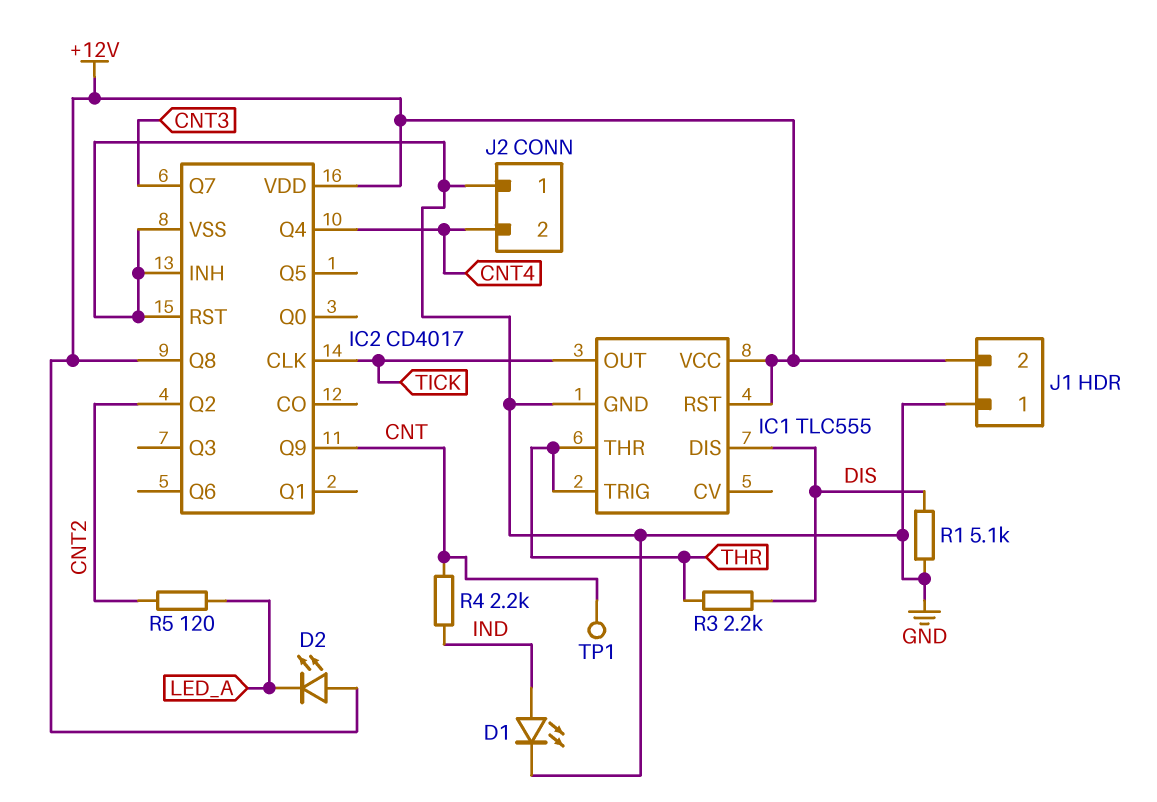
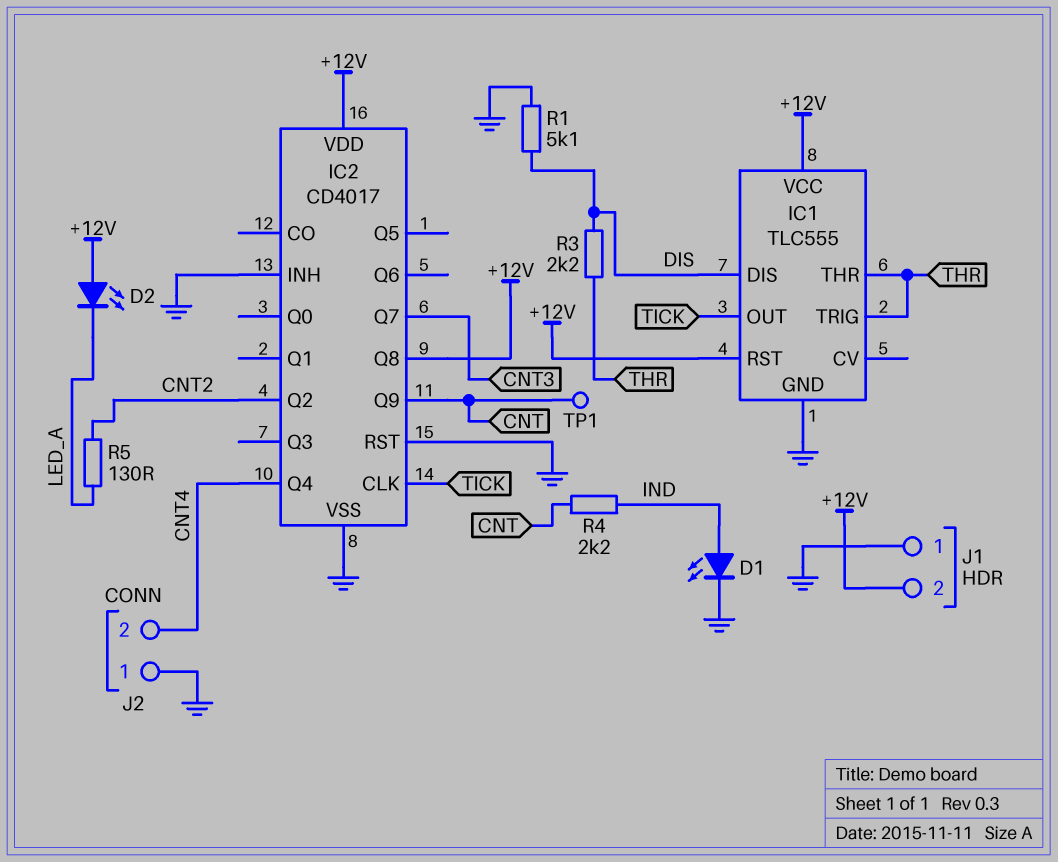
R5: 120 (CNT2, LED_A) -> 130 (CNT2, LED_A)

